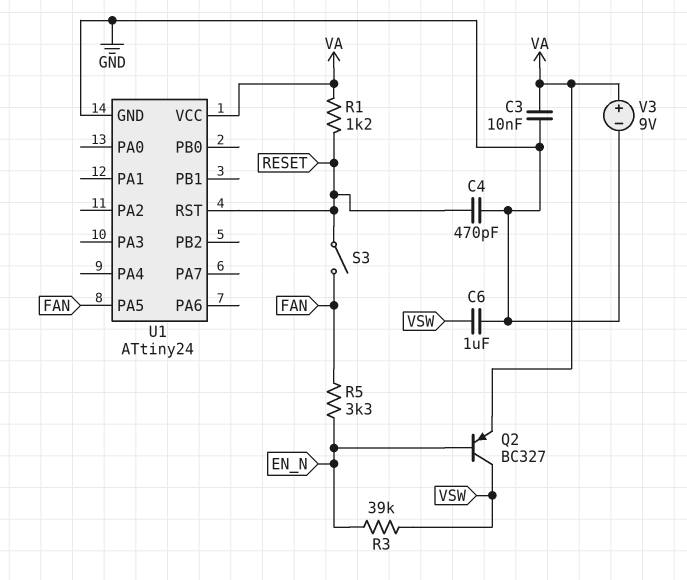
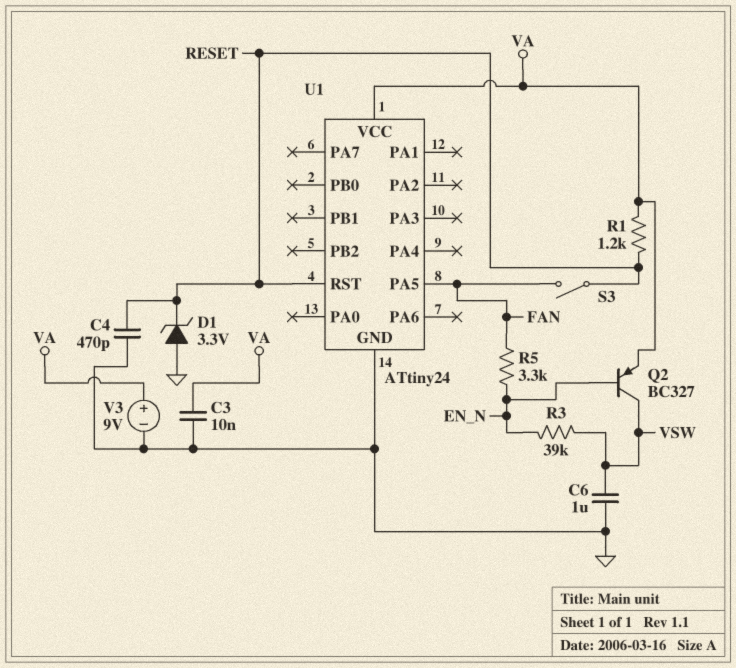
D1: none -> zener 3.3V (A GND, K RESET)

